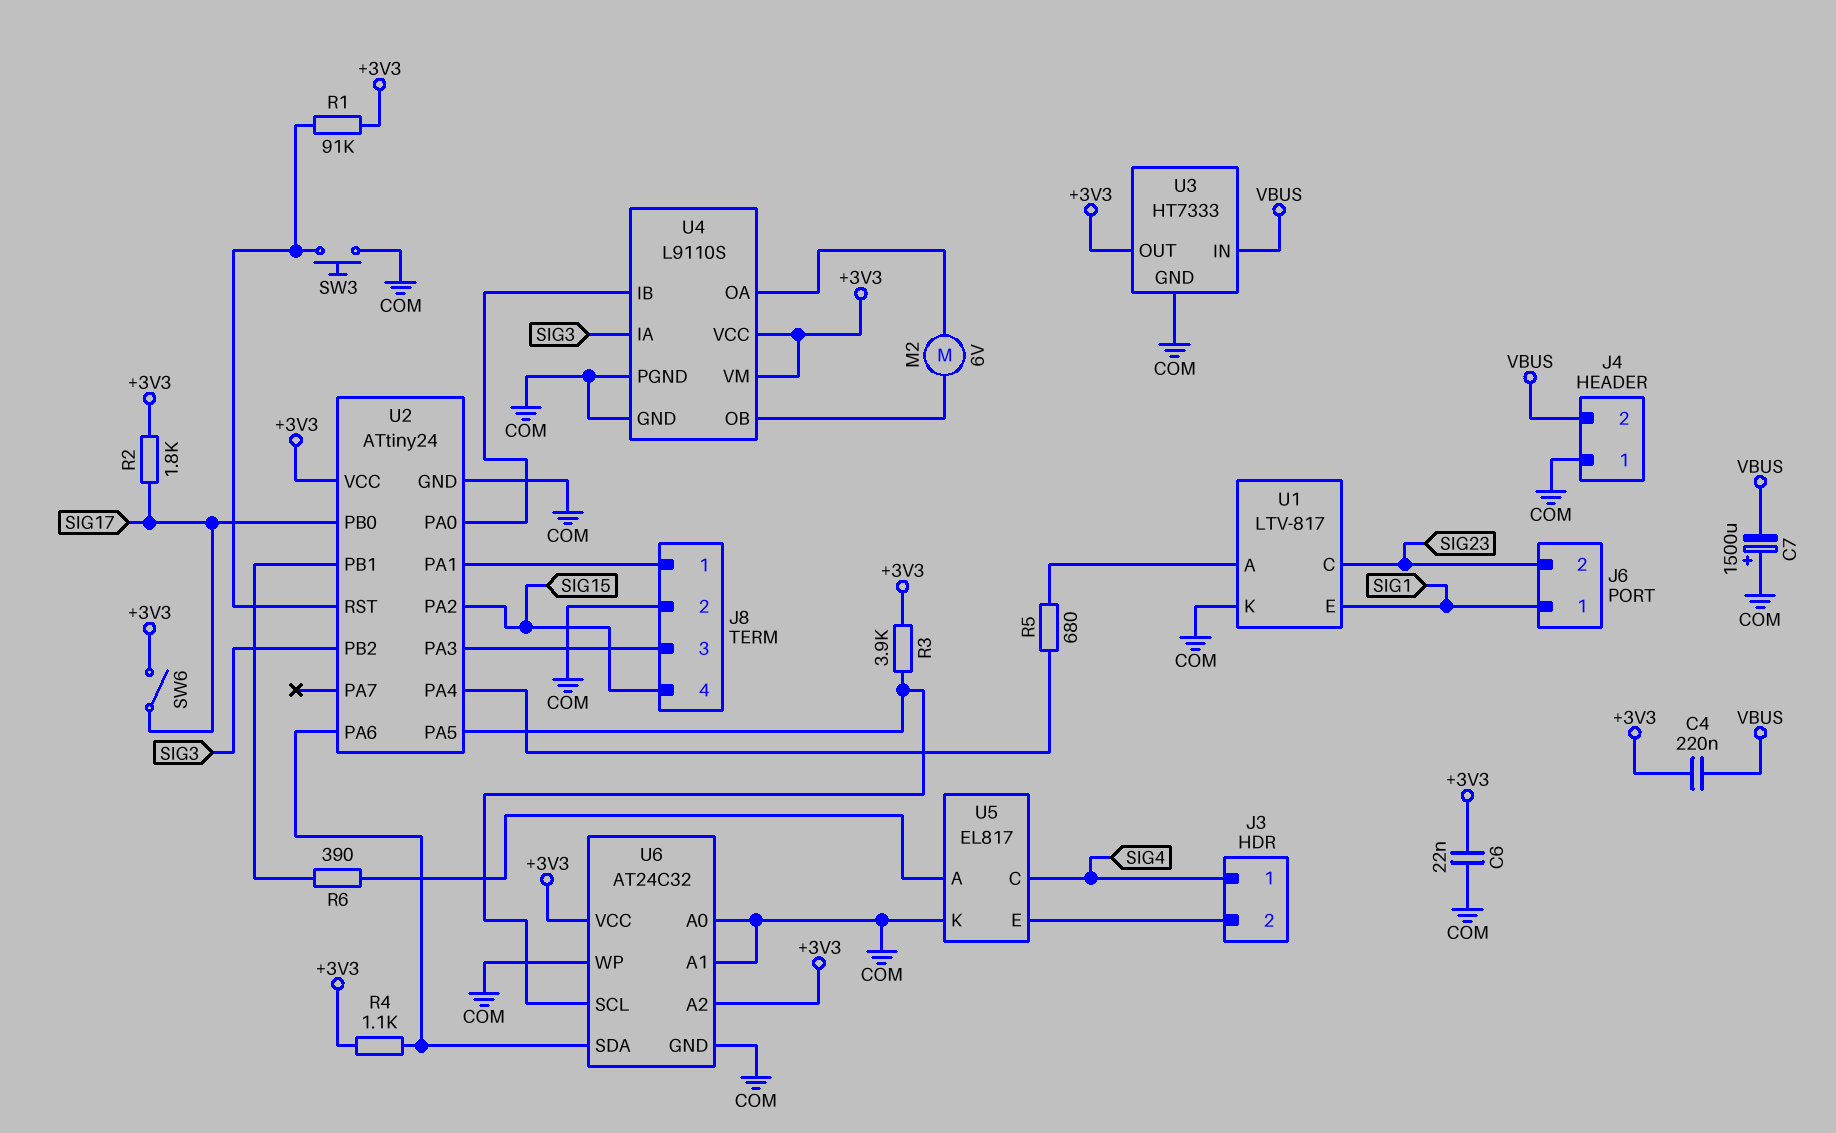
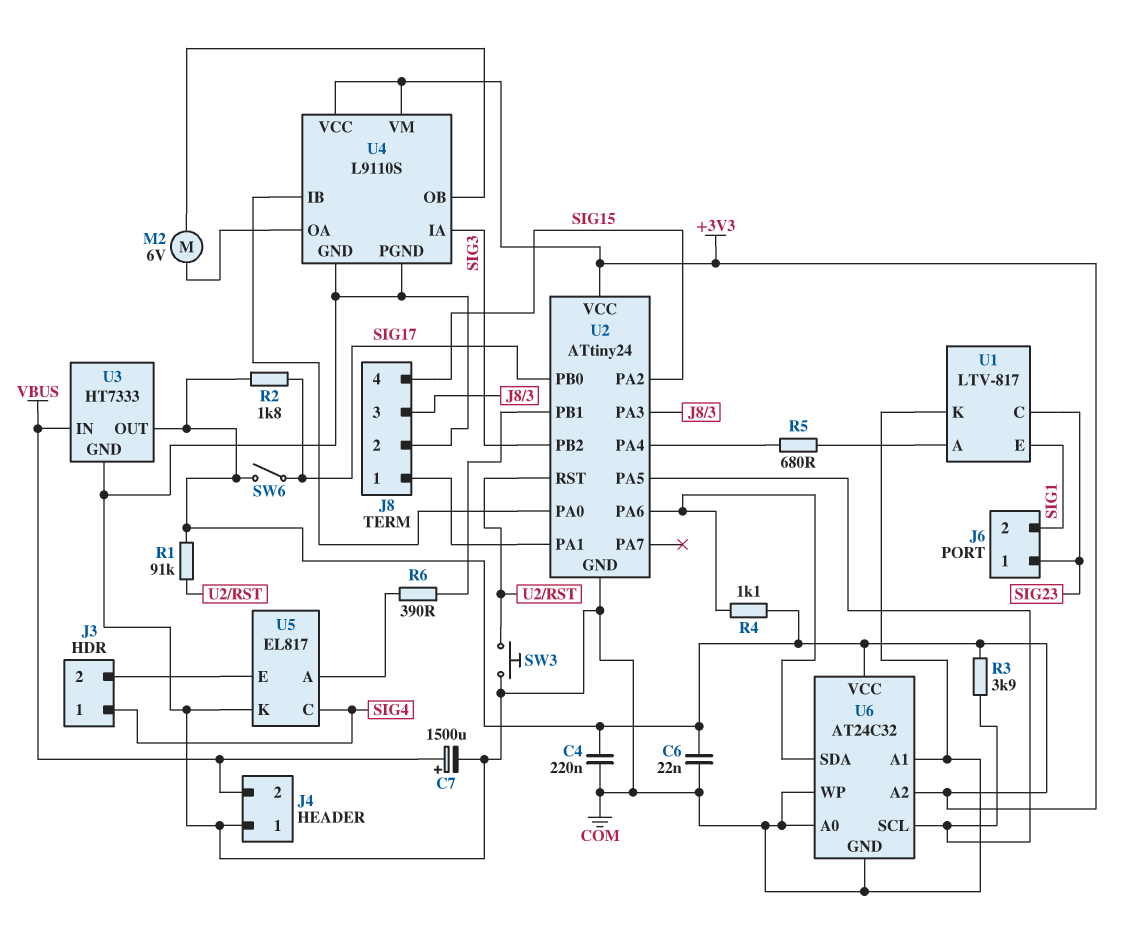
C4: 220nF (+3V3, VBUS) -> 220nF (+3V3, COM)
C7: 1500uF (plus COM, minus VBUS) -> 1500uF (plus VBUS, minus COM)
J6 pin 1: SIG1 -> SIG23
J6 pin 2: SIG23 -> SIG1

